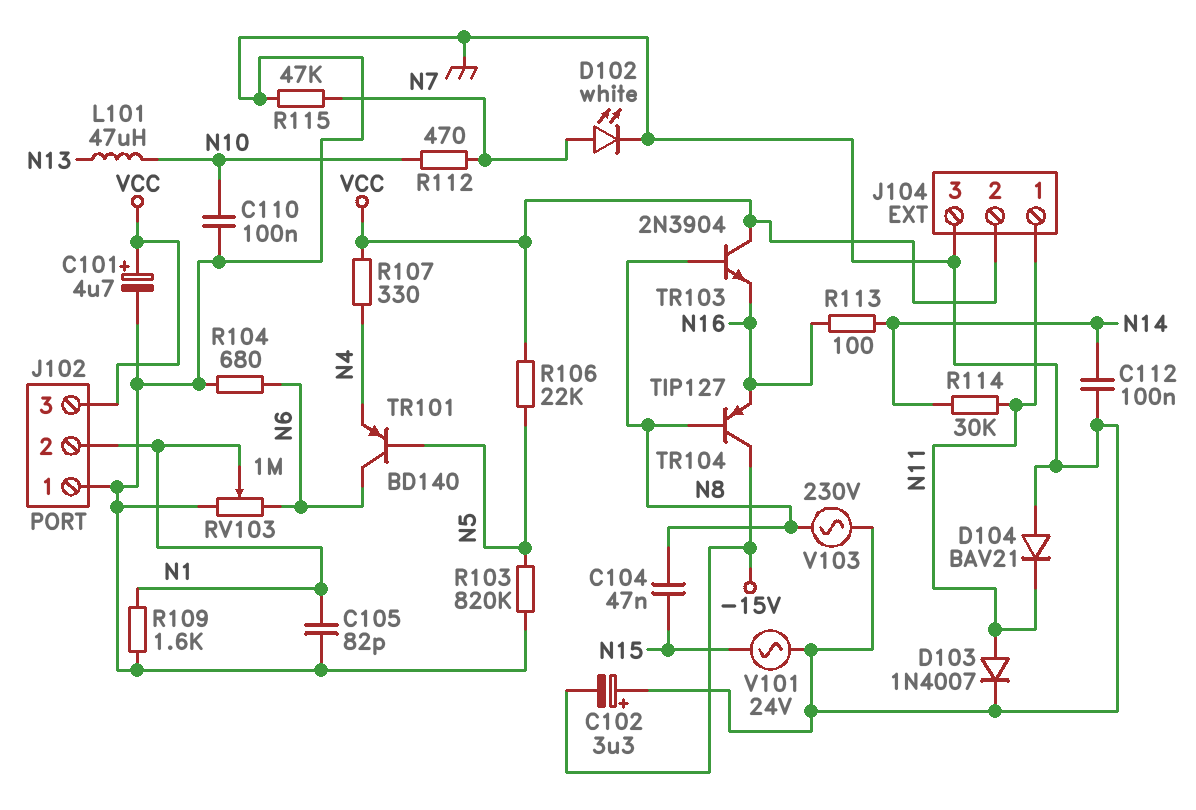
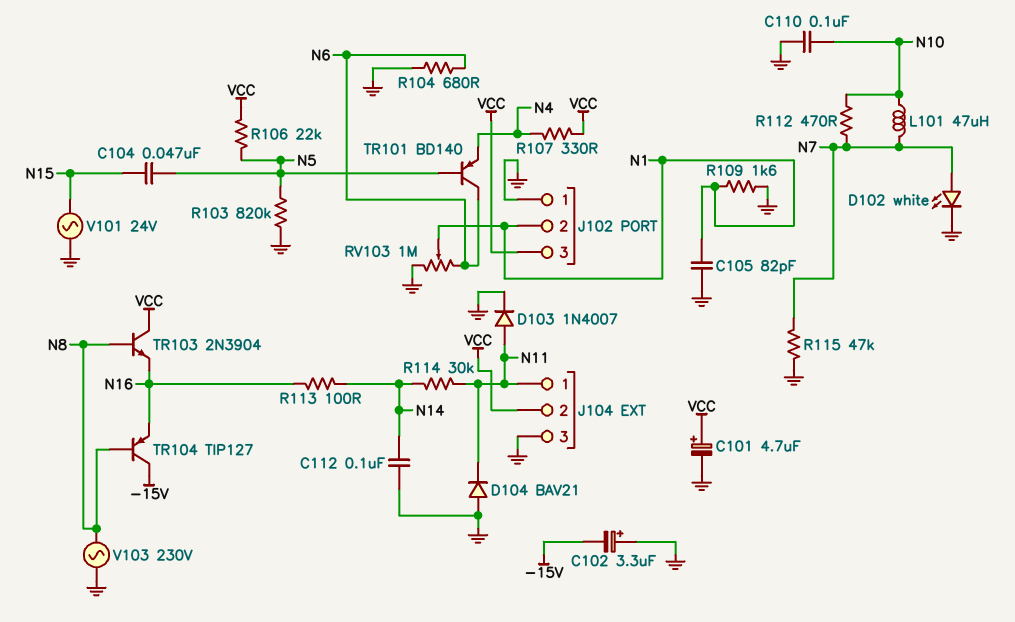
C104: 47nF (N8, N15) -> 47nF (N5, N15)
L101: 47uH (N10, N13) -> 47uH (N7, N10)

